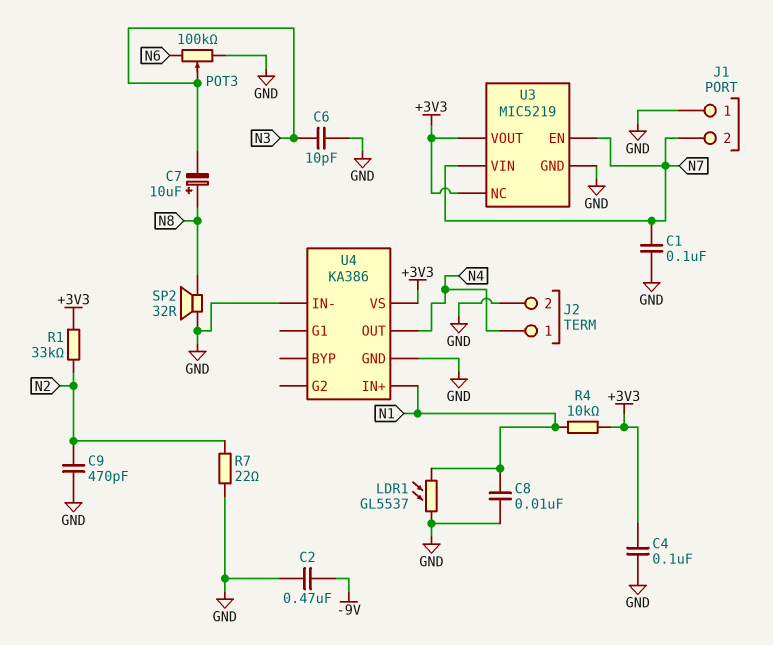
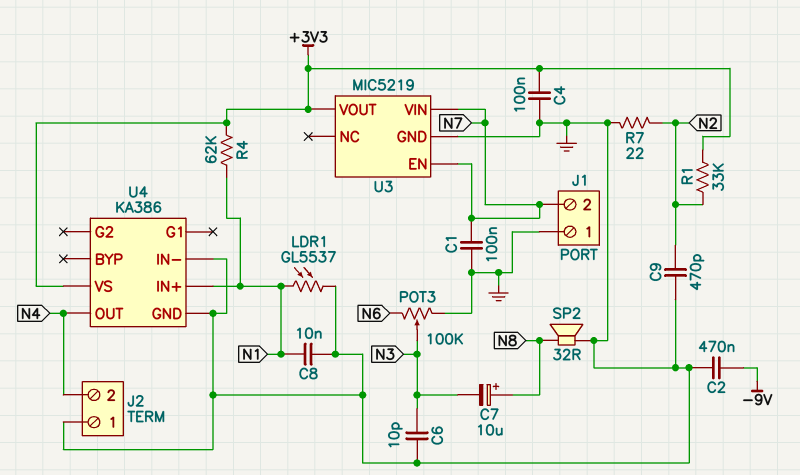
J2 pin 1: N4 -> GND
J2 pin 2: GND -> N4
R4: 10k (+3V3, N1) -> 62k (+3V3, N1)
U3 pin NC: +3V3 -> none

